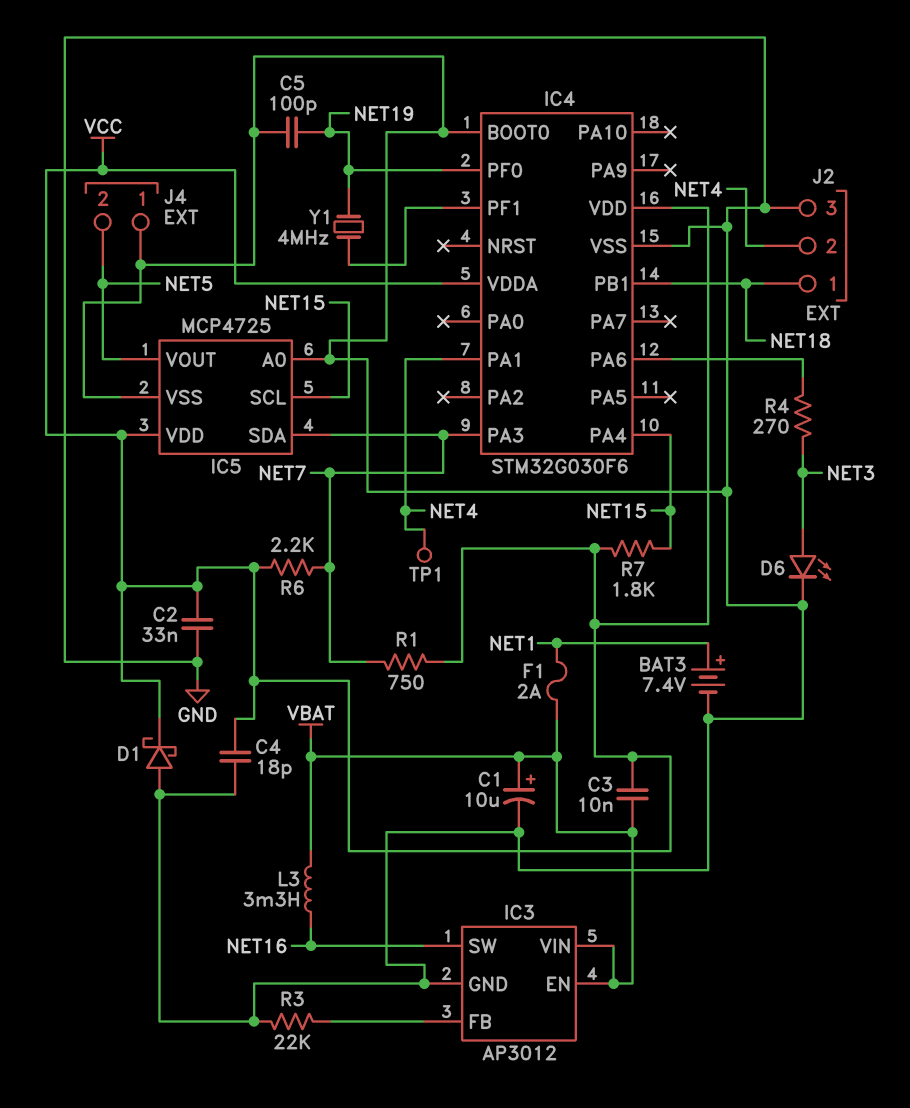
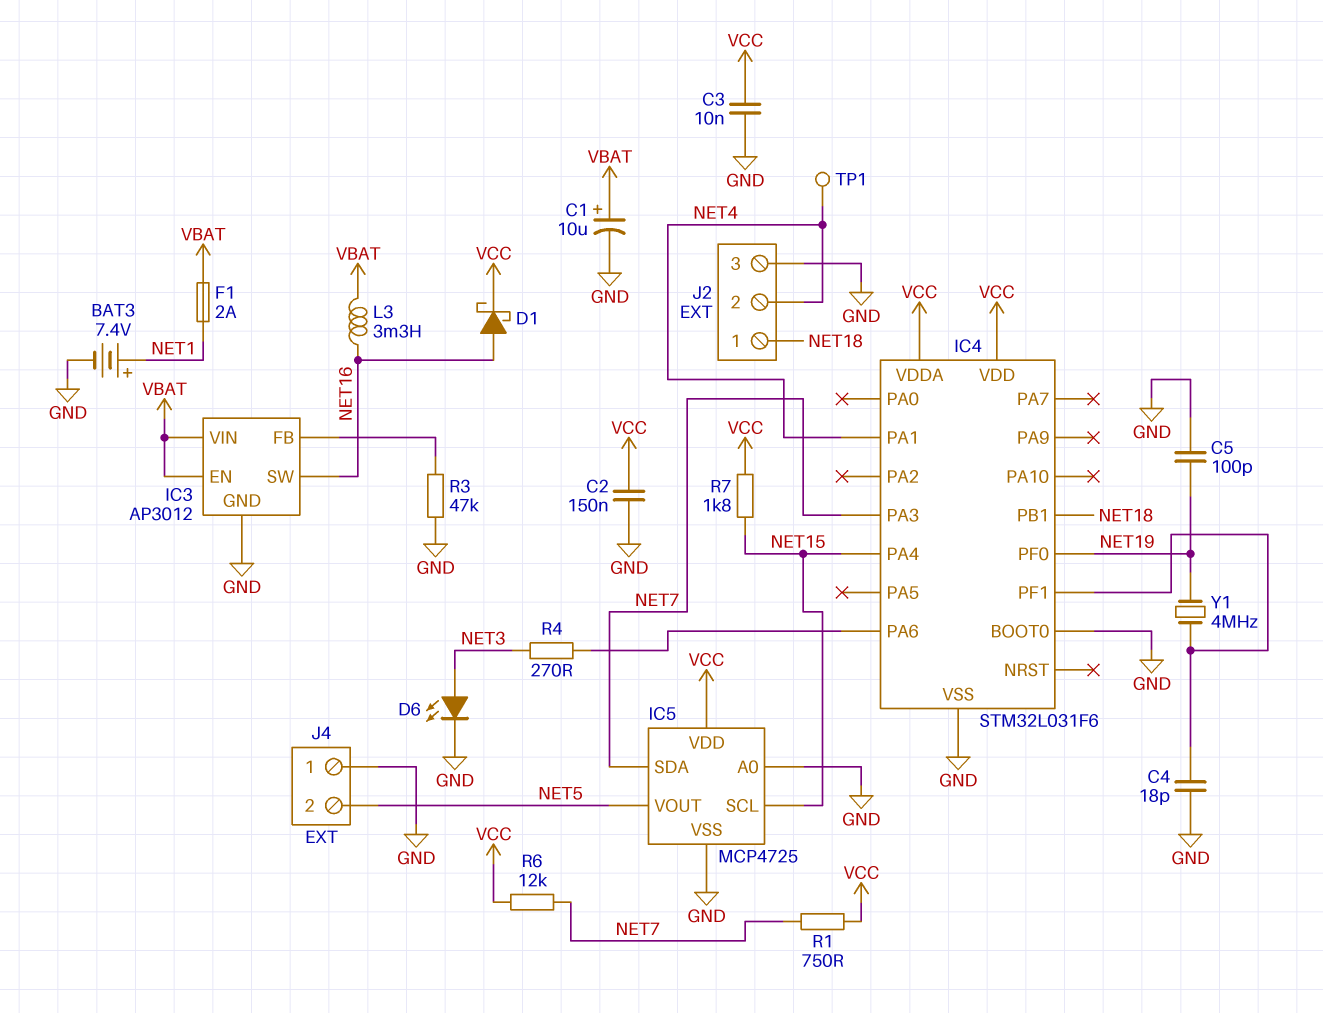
C2: 33nF (GND, VCC) -> 150nF (GND, VCC)
C3: 10nF (VBAT, VCC) -> 10nF (GND, VCC)
C4: 18pF (GND, VCC) -> 18pF (GND, IC4/PF1)
D1: schottky (A GND, K VCC) -> schottky (A NET16, K VCC)
IC4: STM32G030F6 -> STM32L031F6
R3: 22k (GND, IC3/FB) -> 47k (GND, IC3/FB)
R6: 2.2k (NET7, VCC) -> 12k (NET7, VCC)

